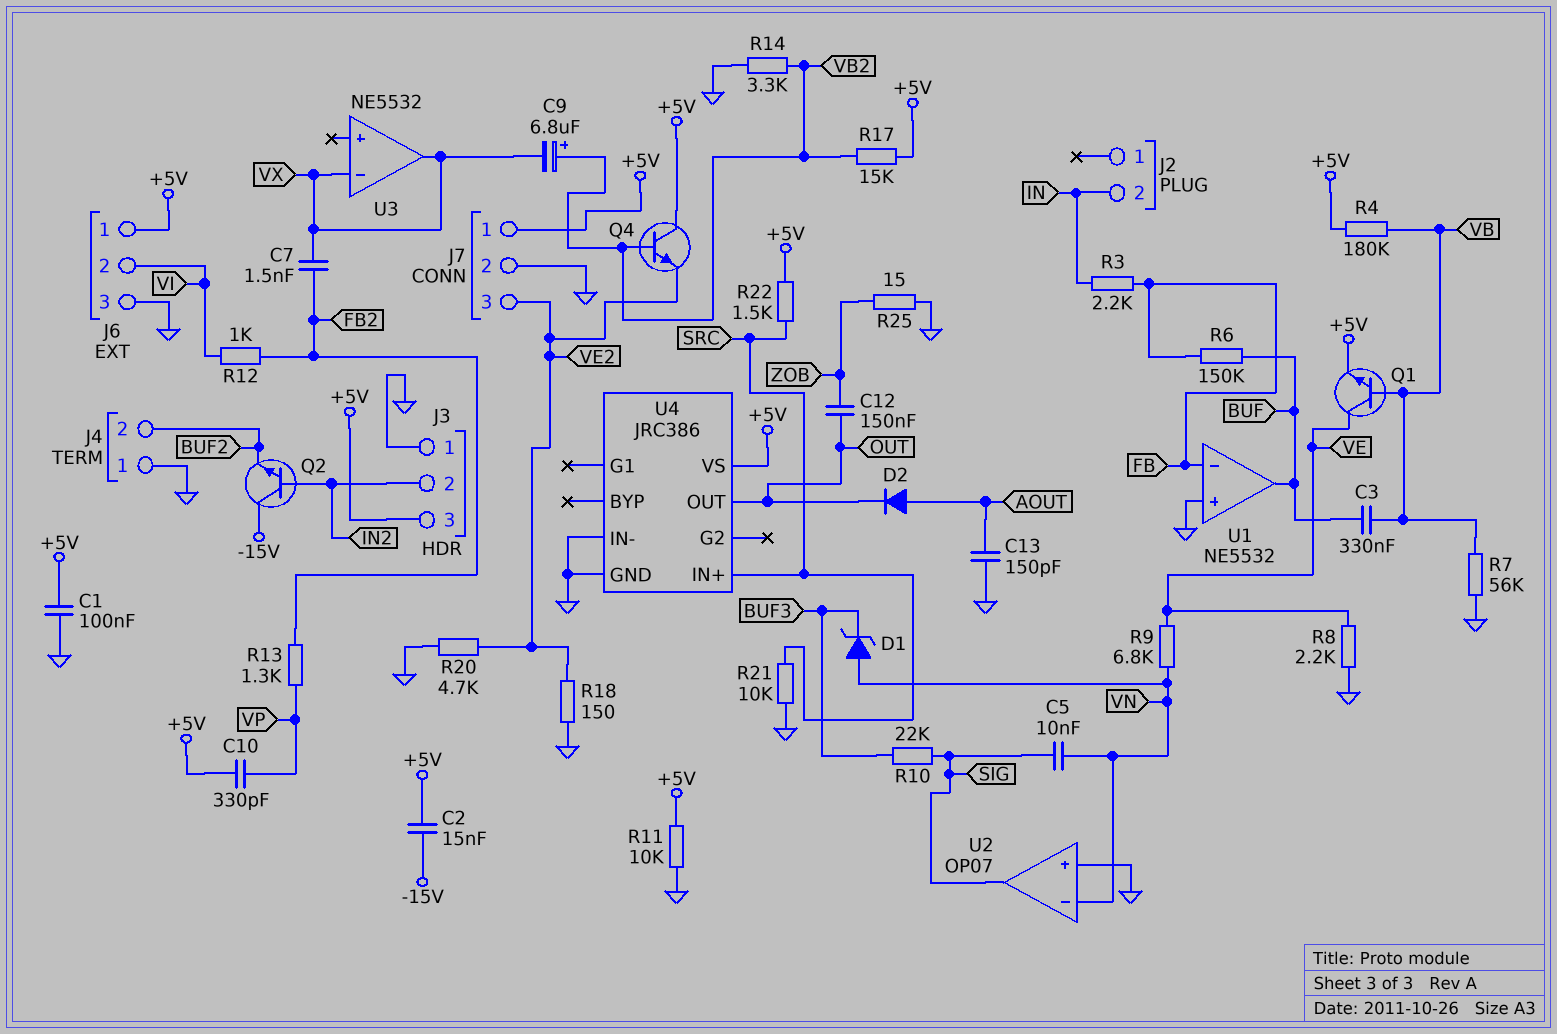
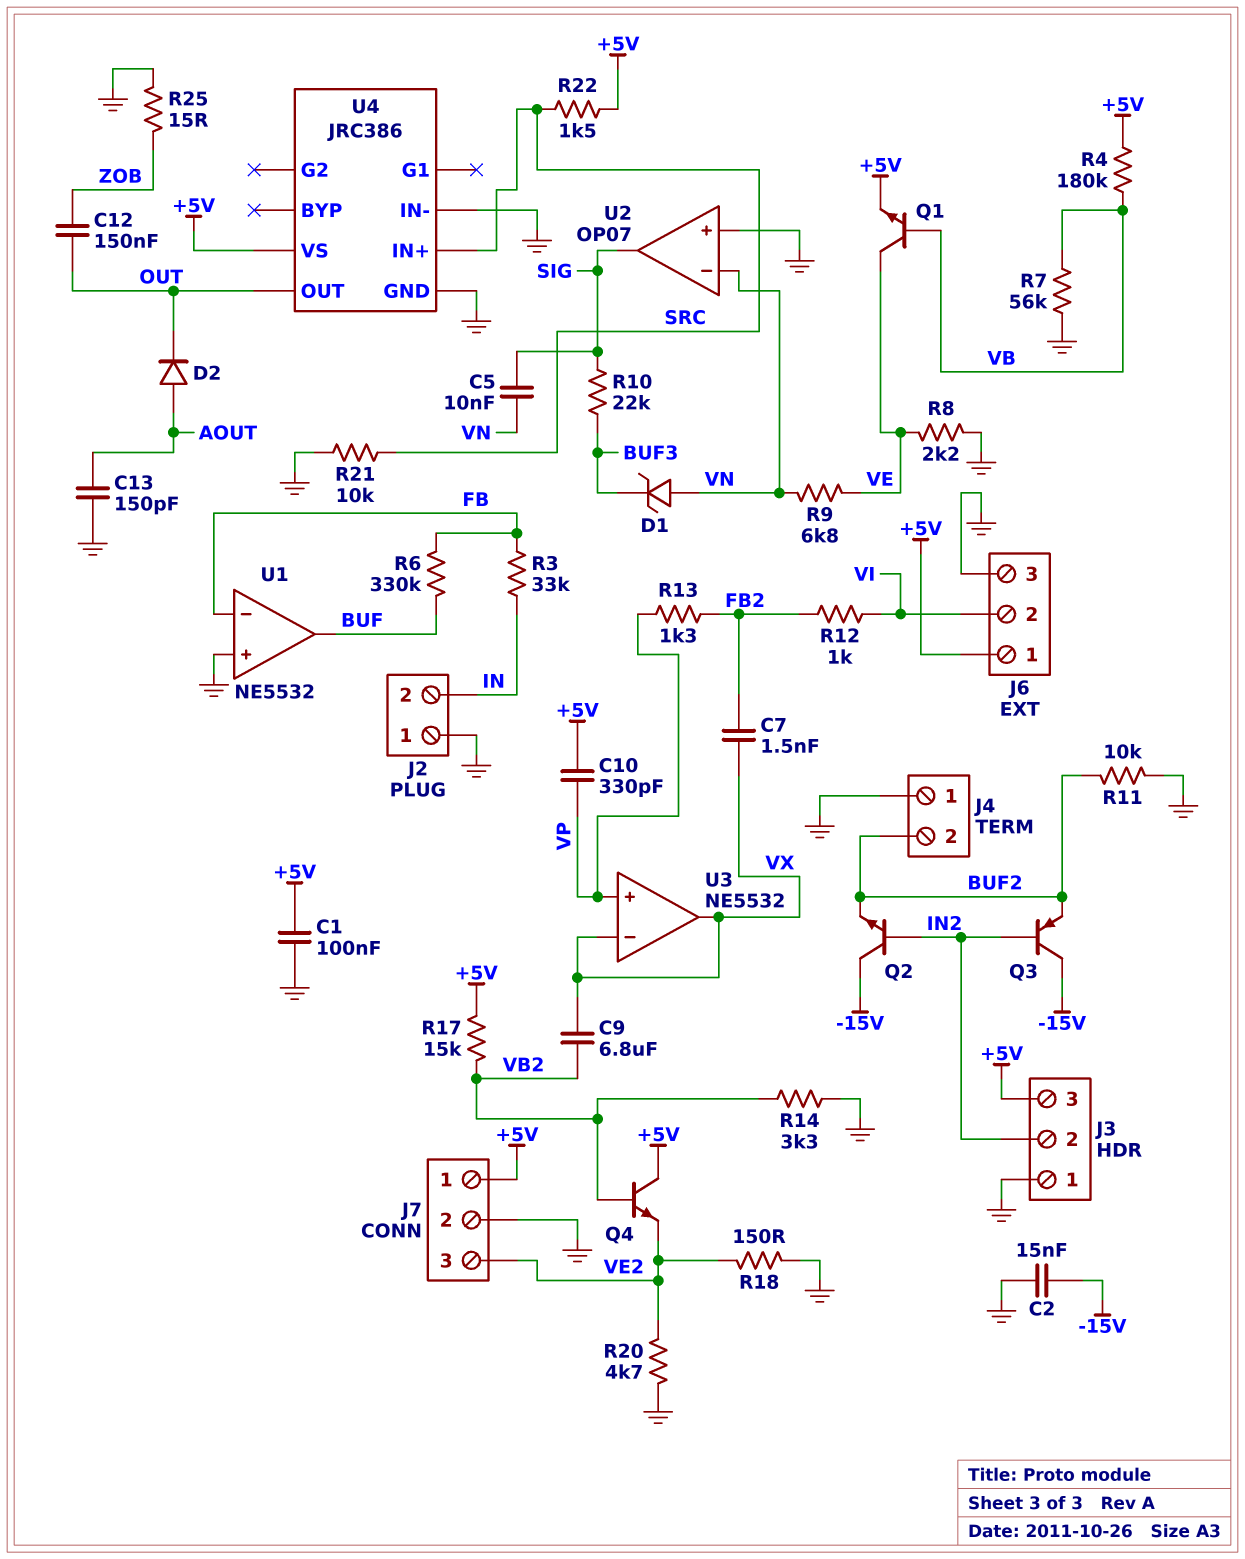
C2: 15nF (+5V, -15V) -> 15nF (-15V, GND)
C3: 330nF (BUF, VB) -> none
C9: 6.8uF (plus VB2, minus VX) -> 6.8uF (VB2, VX)
J2 pin 1: none -> GND
Q3: none -> PNP (B IN2, C -15V, E BUF2)
R3: 2.2k (FB, IN) -> 33k (FB, IN)
R6: 150k (BUF, FB) -> 330k (BUF, FB)
R11: 10k (+5V, GND) -> 10k (BUF2, GND)
U3 pin in+: none -> VP

